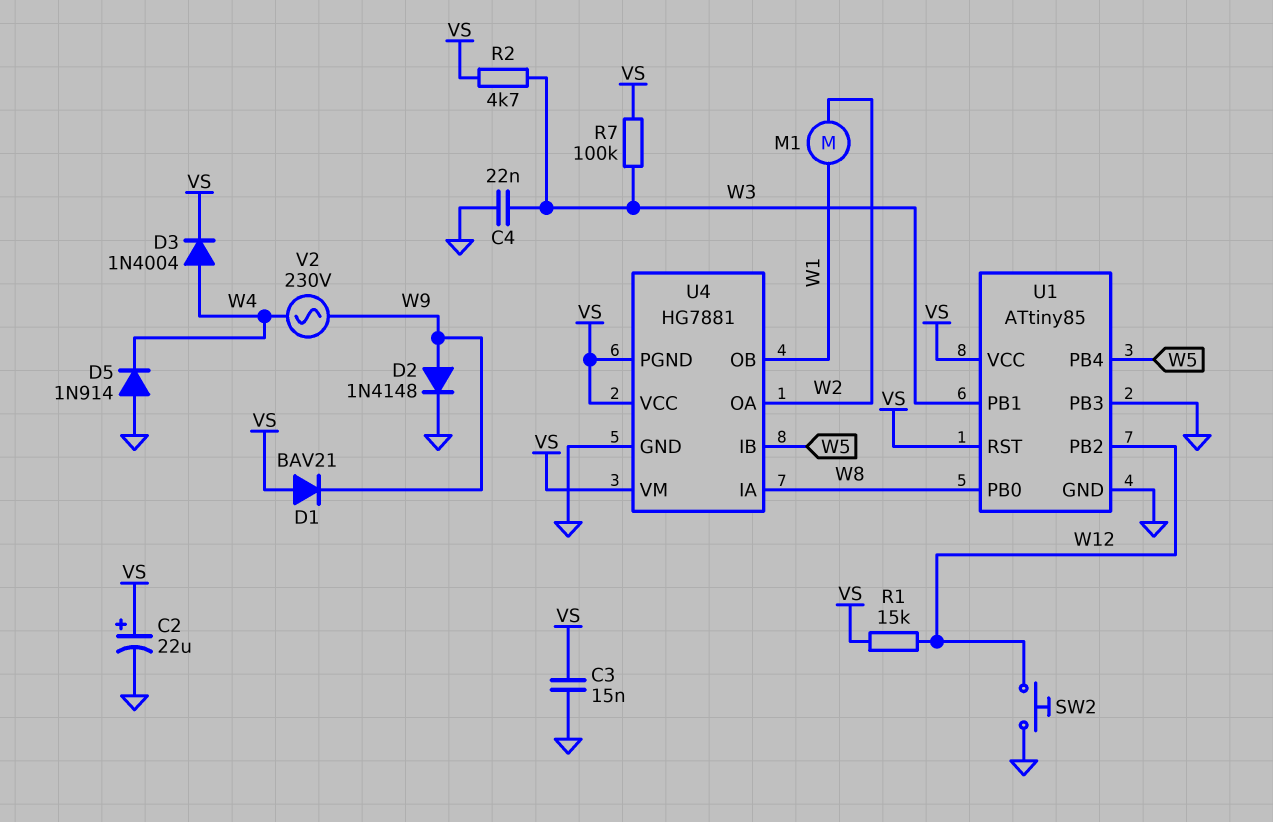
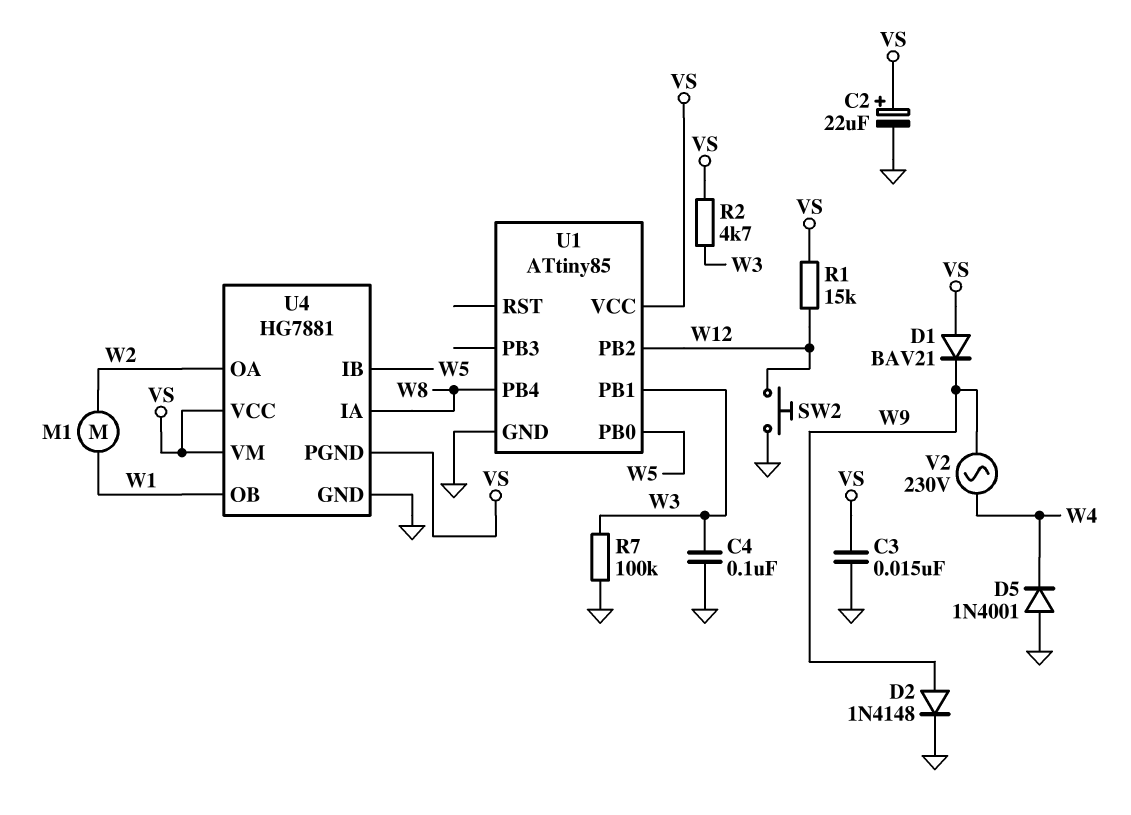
C4: 22nF (GND, W3) -> 100nF (GND, W3)
D3: diode 1N4004 (A W4, K VS) -> none
D5: diode 1N914 (A GND, K W4) -> diode 1N4001 (A GND, K W4)
R7: 100k (VS, W3) -> 100k (GND, W3)
U1 pin PB0: W8 -> W5
U1 pin PB3: GND -> none
U1 pin PB4: W5 -> W8
U1 pin RST: VS -> none

